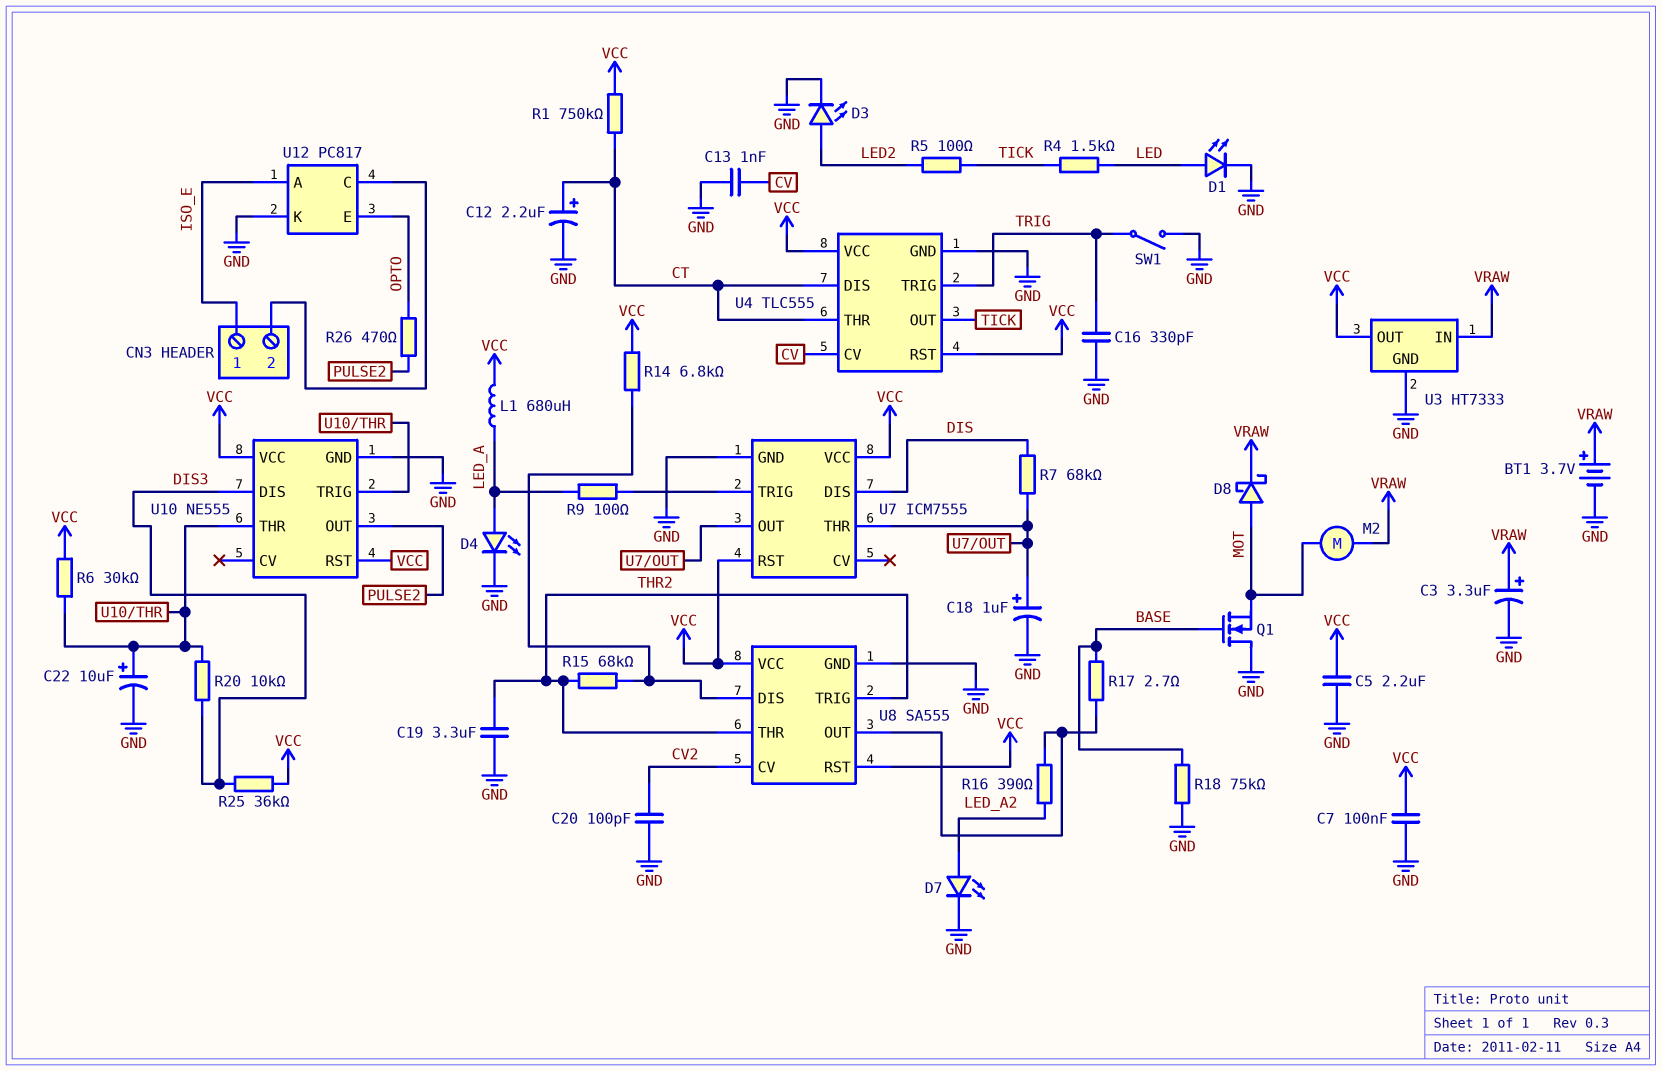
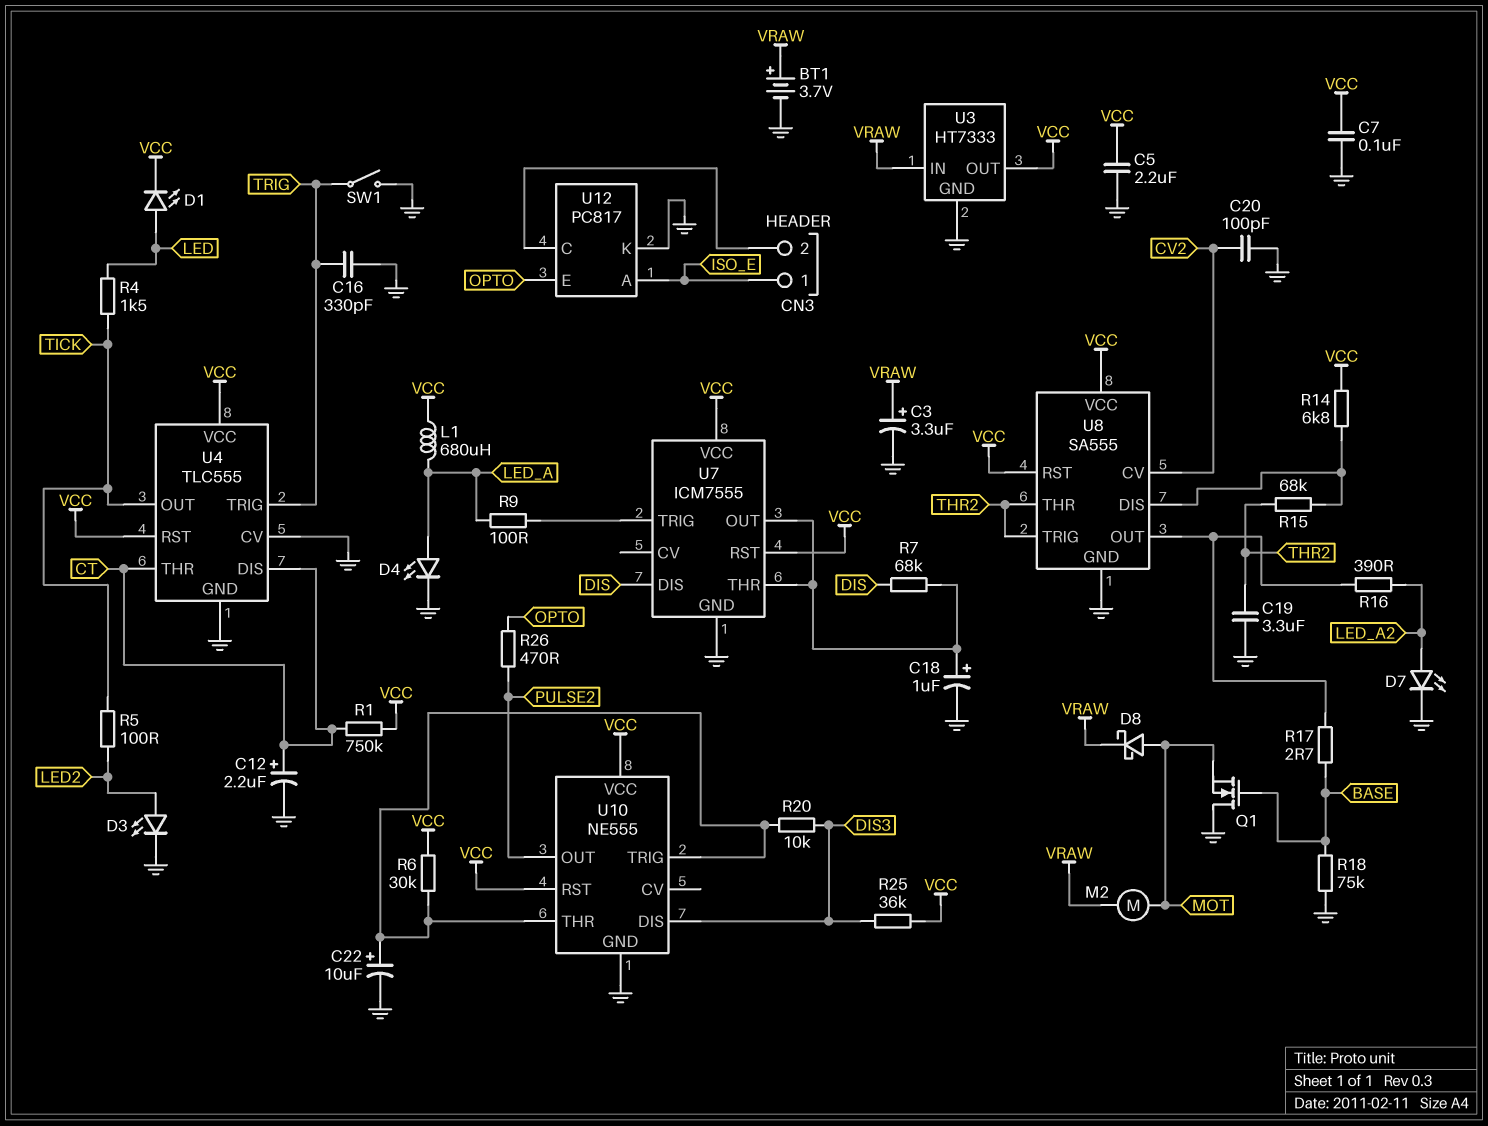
C13: 1nF (CV, GND) -> none
D1: LED (A LED, K GND) -> LED (A LED, K VCC)
U4 pin CV: CV -> GND

